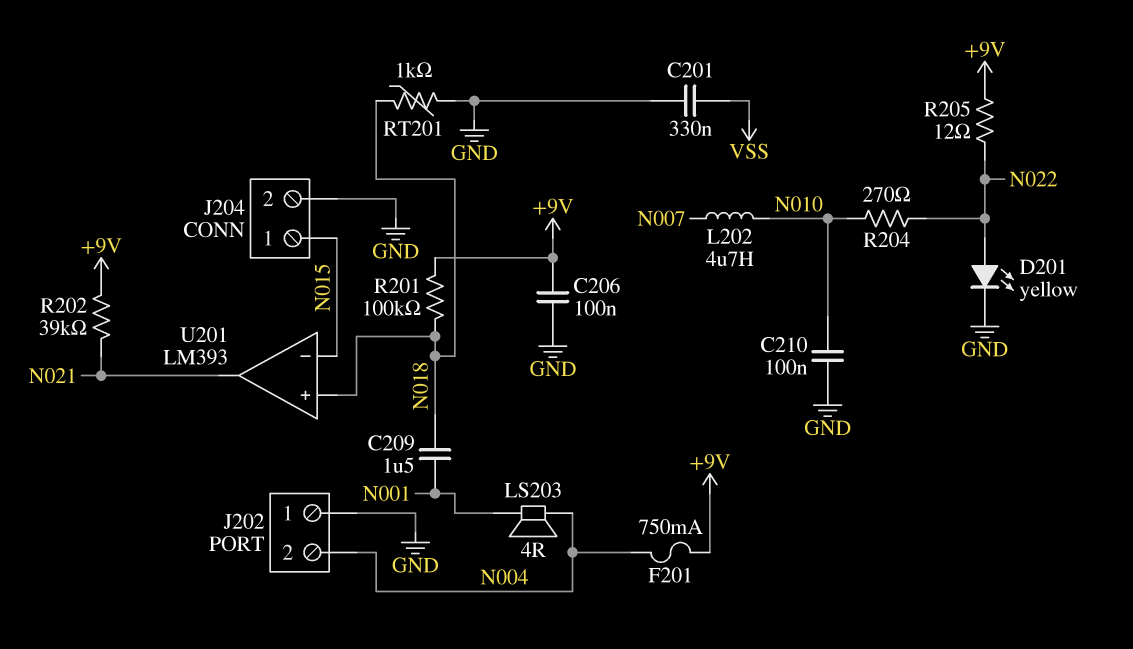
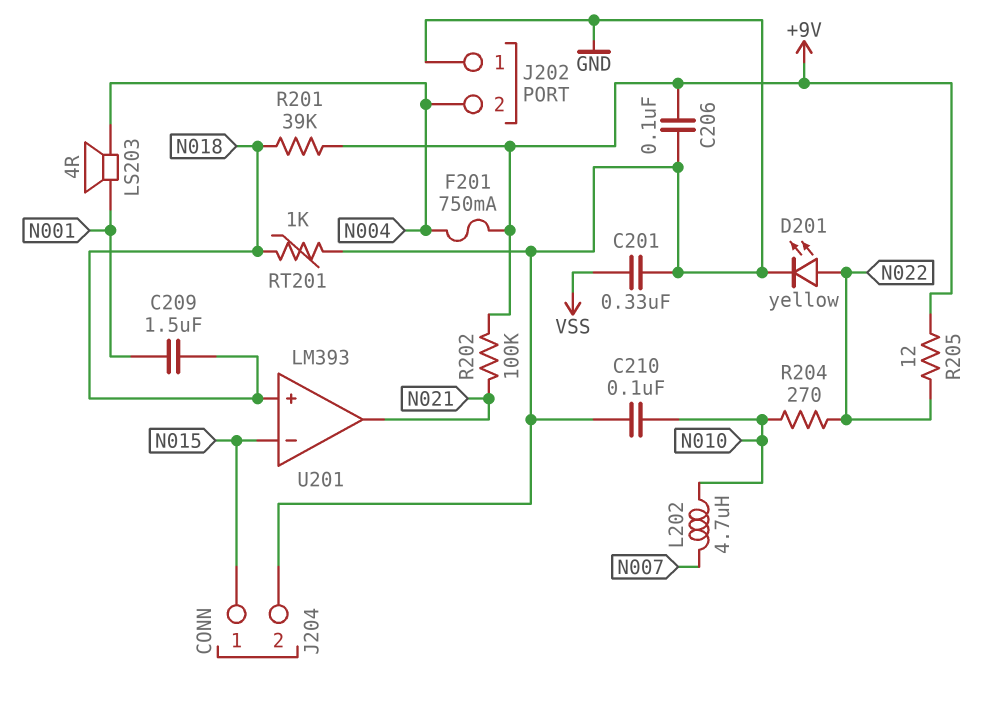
R201: 100k (+9V, N018) -> 39k (+9V, N018)
R202: 39k (+9V, N021) -> 100k (+9V, N021)

